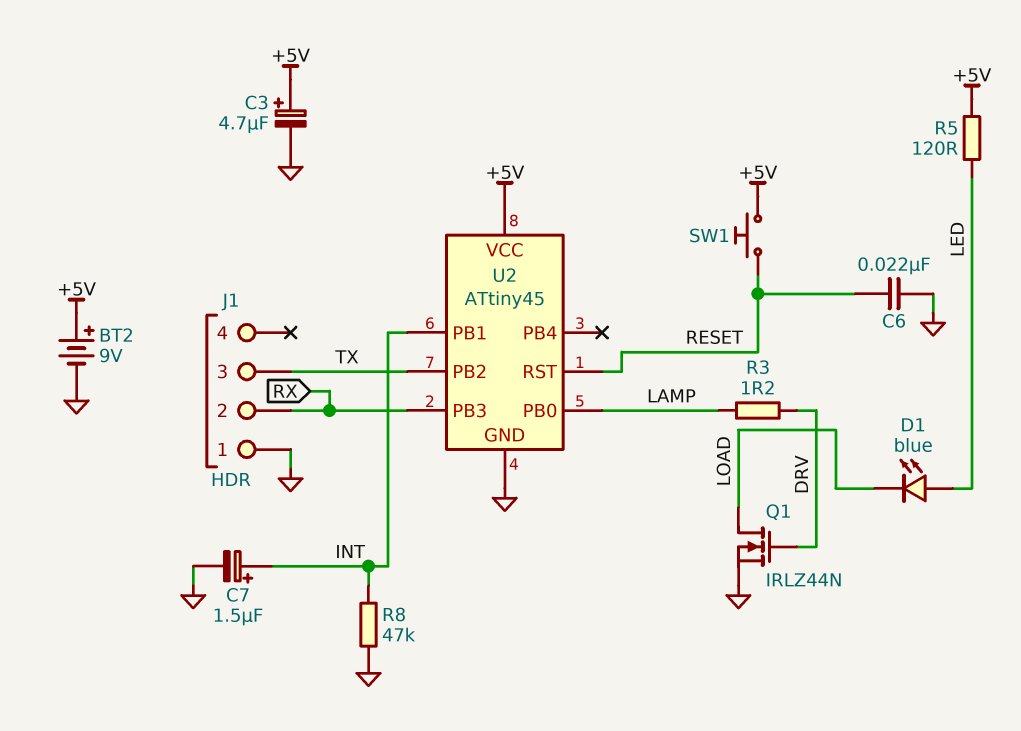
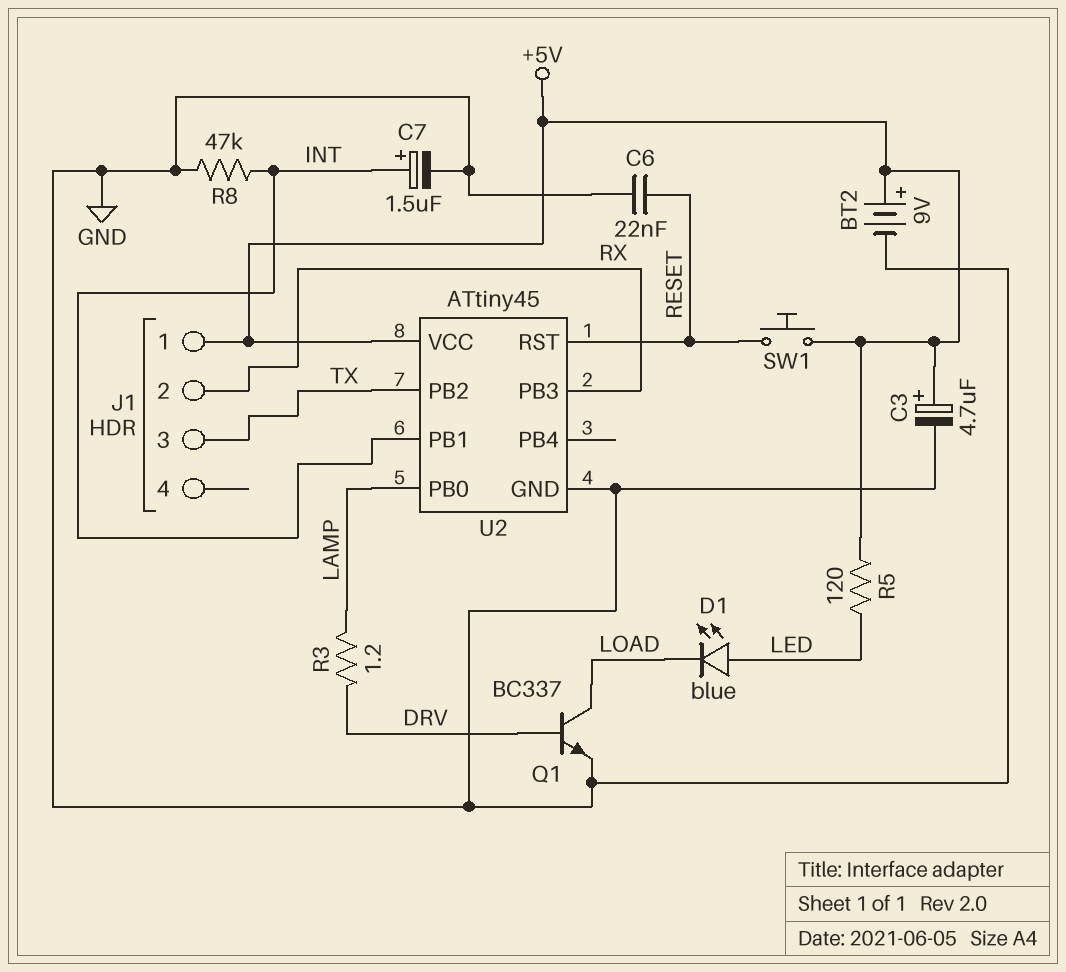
J1 pin 1: GND -> +5V
Q1: NMOS IRLZ44N (G DRV, D LOAD, S GND) -> NPN BC337 (B DRV, C LOAD, E GND)

